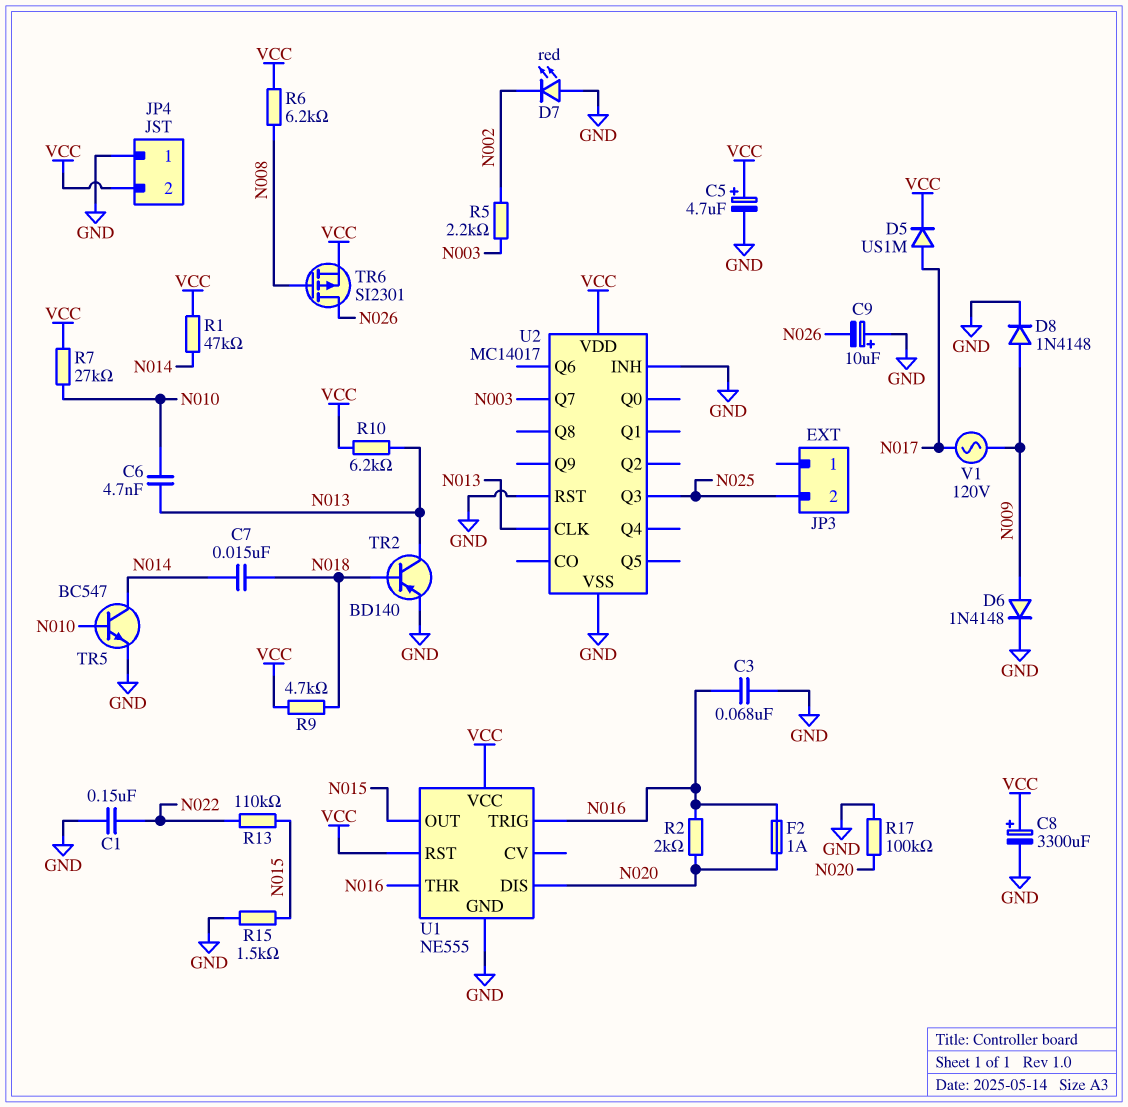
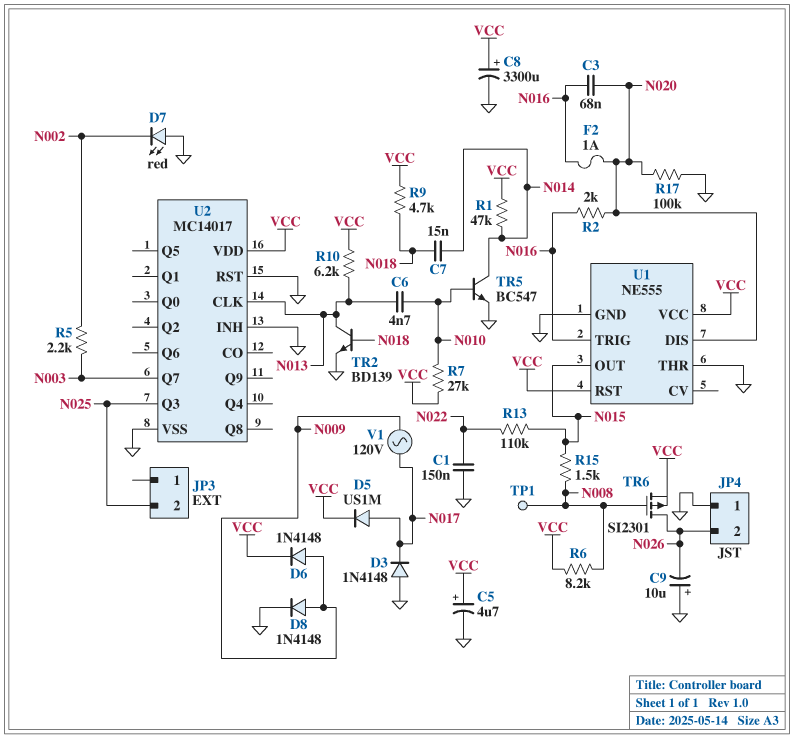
C3: 68nF (GND, N016) -> 68nF (N016, N020)
D3: none -> diode 1N4148 (A GND, K N017)
D6: diode 1N4148 (A N009, K GND) -> diode 1N4148 (A N009, K VCC)
JP4 pin 2: VCC -> N026
R6: 6.2k (N008, VCC) -> 8.2k (N008, VCC)
R15: 1.5k (GND, N015) -> 1.5k (N008, N015)
TP1: none -> test point (N008)
TR2: PNP BD140 (B N018, C N013, E GND) -> NPN BD139 (B N018, C N013, E GND)
U1 pin THR: N016 -> GND

